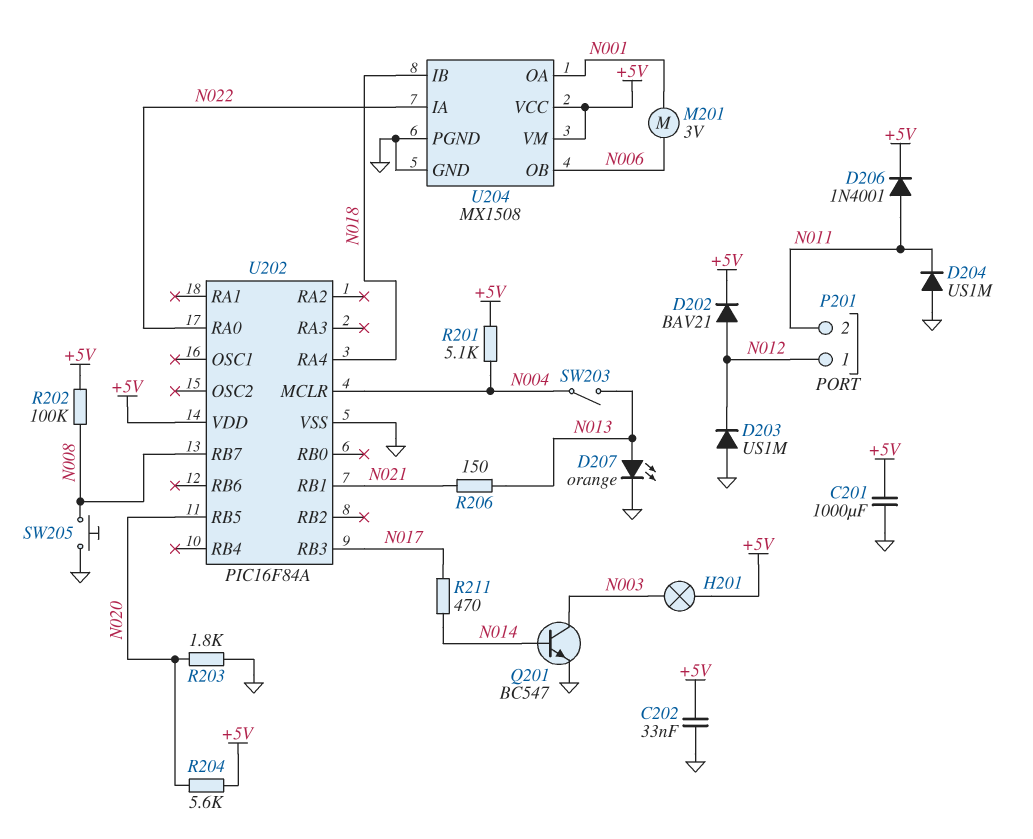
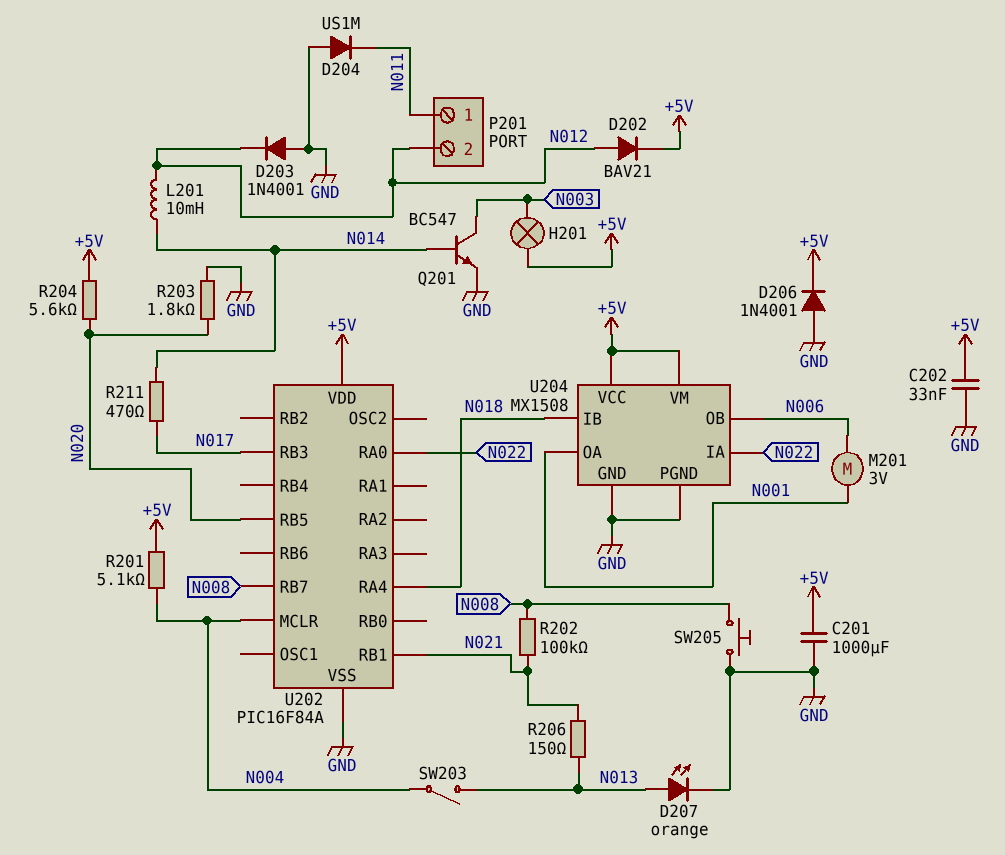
D203: diode US1M (A GND, K N012) -> diode 1N4001 (A GND, K N012)
D206: diode 1N4001 (A N011, K +5V) -> diode 1N4001 (A GND, K +5V)
L201: none -> 10mH (N012, N014)
P201 pin 1: N012 -> N011
P201 pin 2: N011 -> N012
R202: 100k (+5V, N008) -> 100k (N008, N021)

